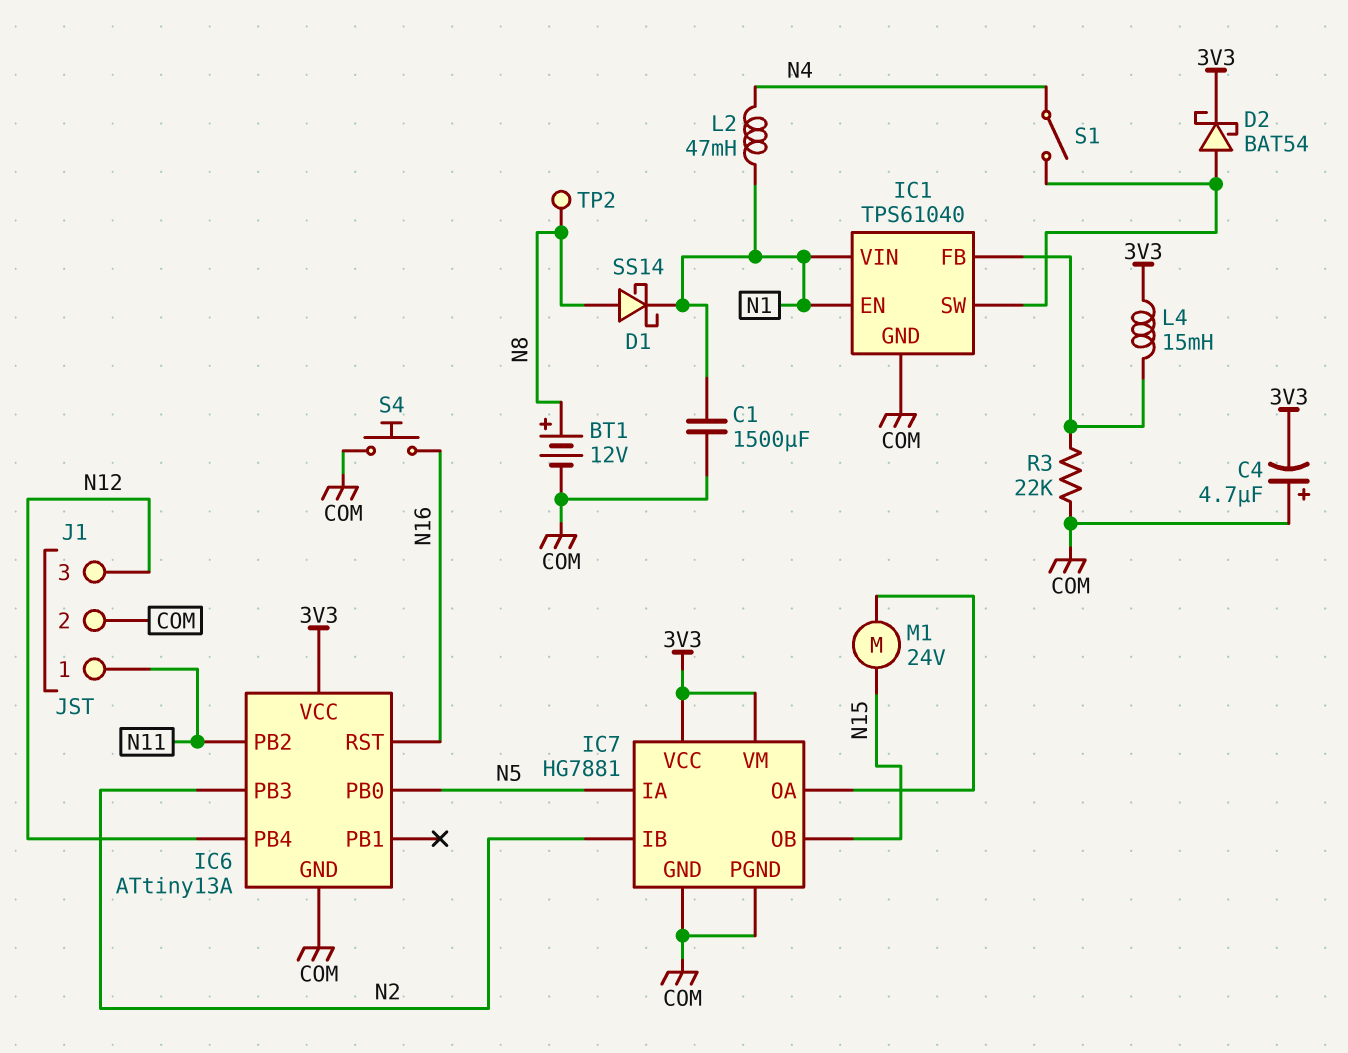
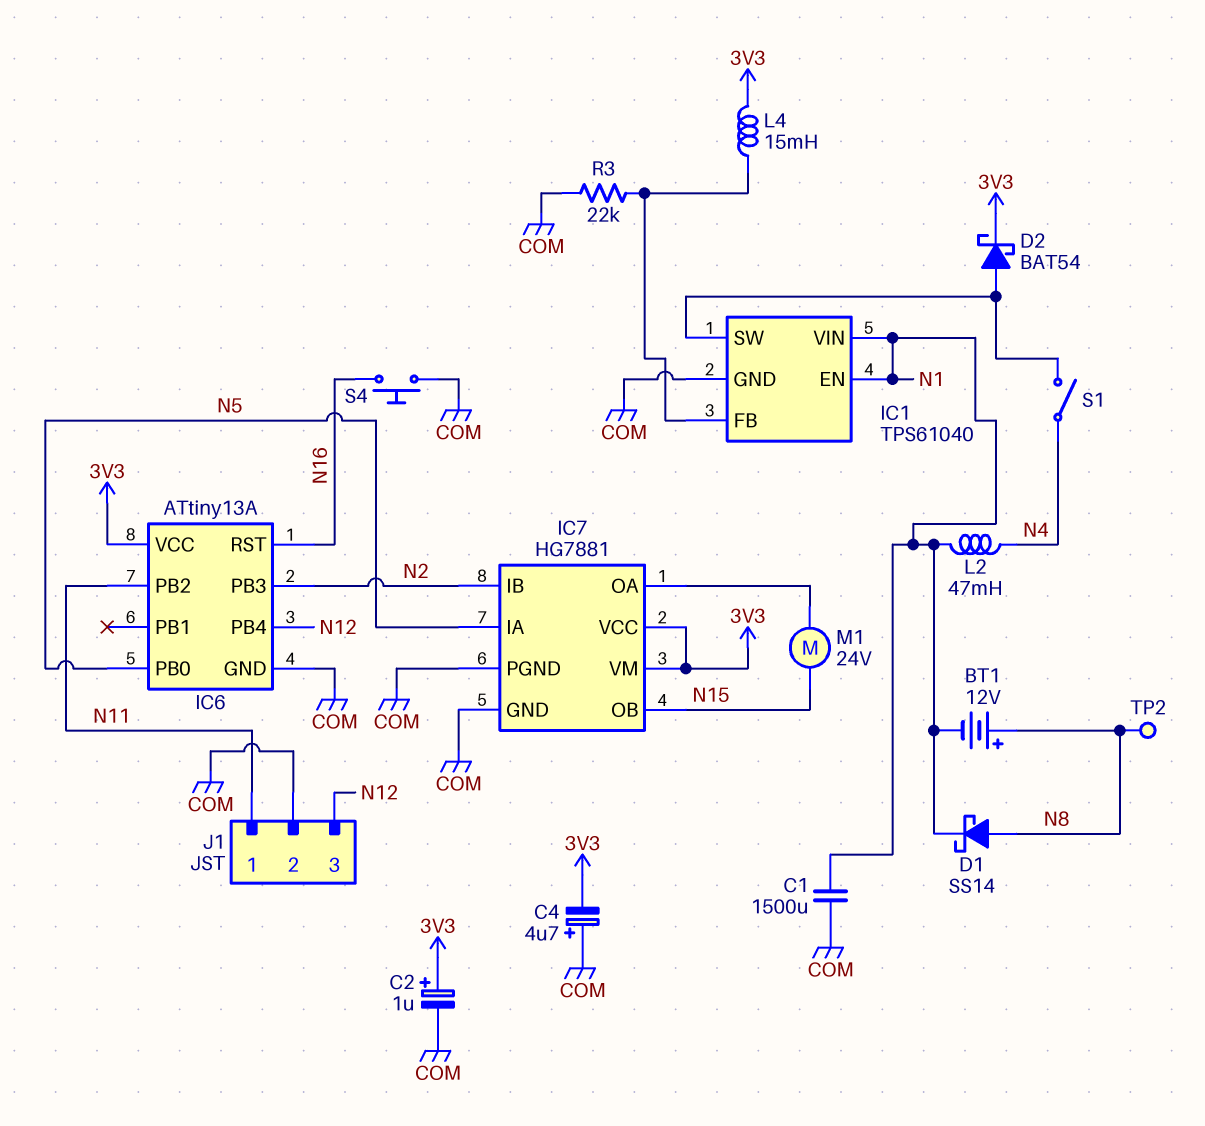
BT1: 12V (plus N8, minus COM) -> 12V (plus N8, minus N1)
C2: none -> 1uF (plus 3V3, minus COM)

